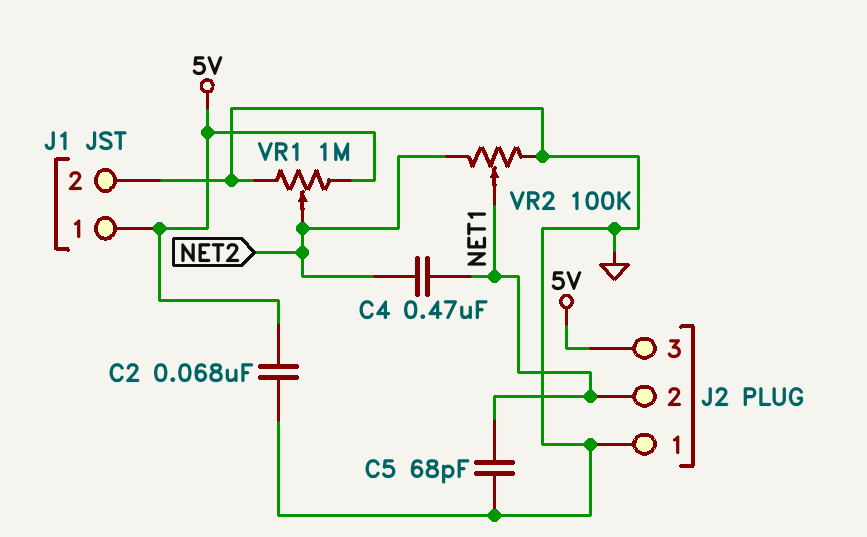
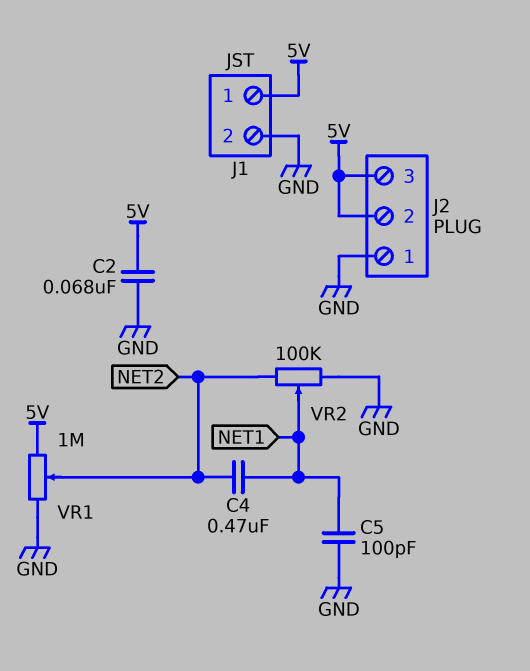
C5: 68pF (GND, NET1) -> 100pF (GND, NET1)
J2 pin 2: NET1 -> 5V

